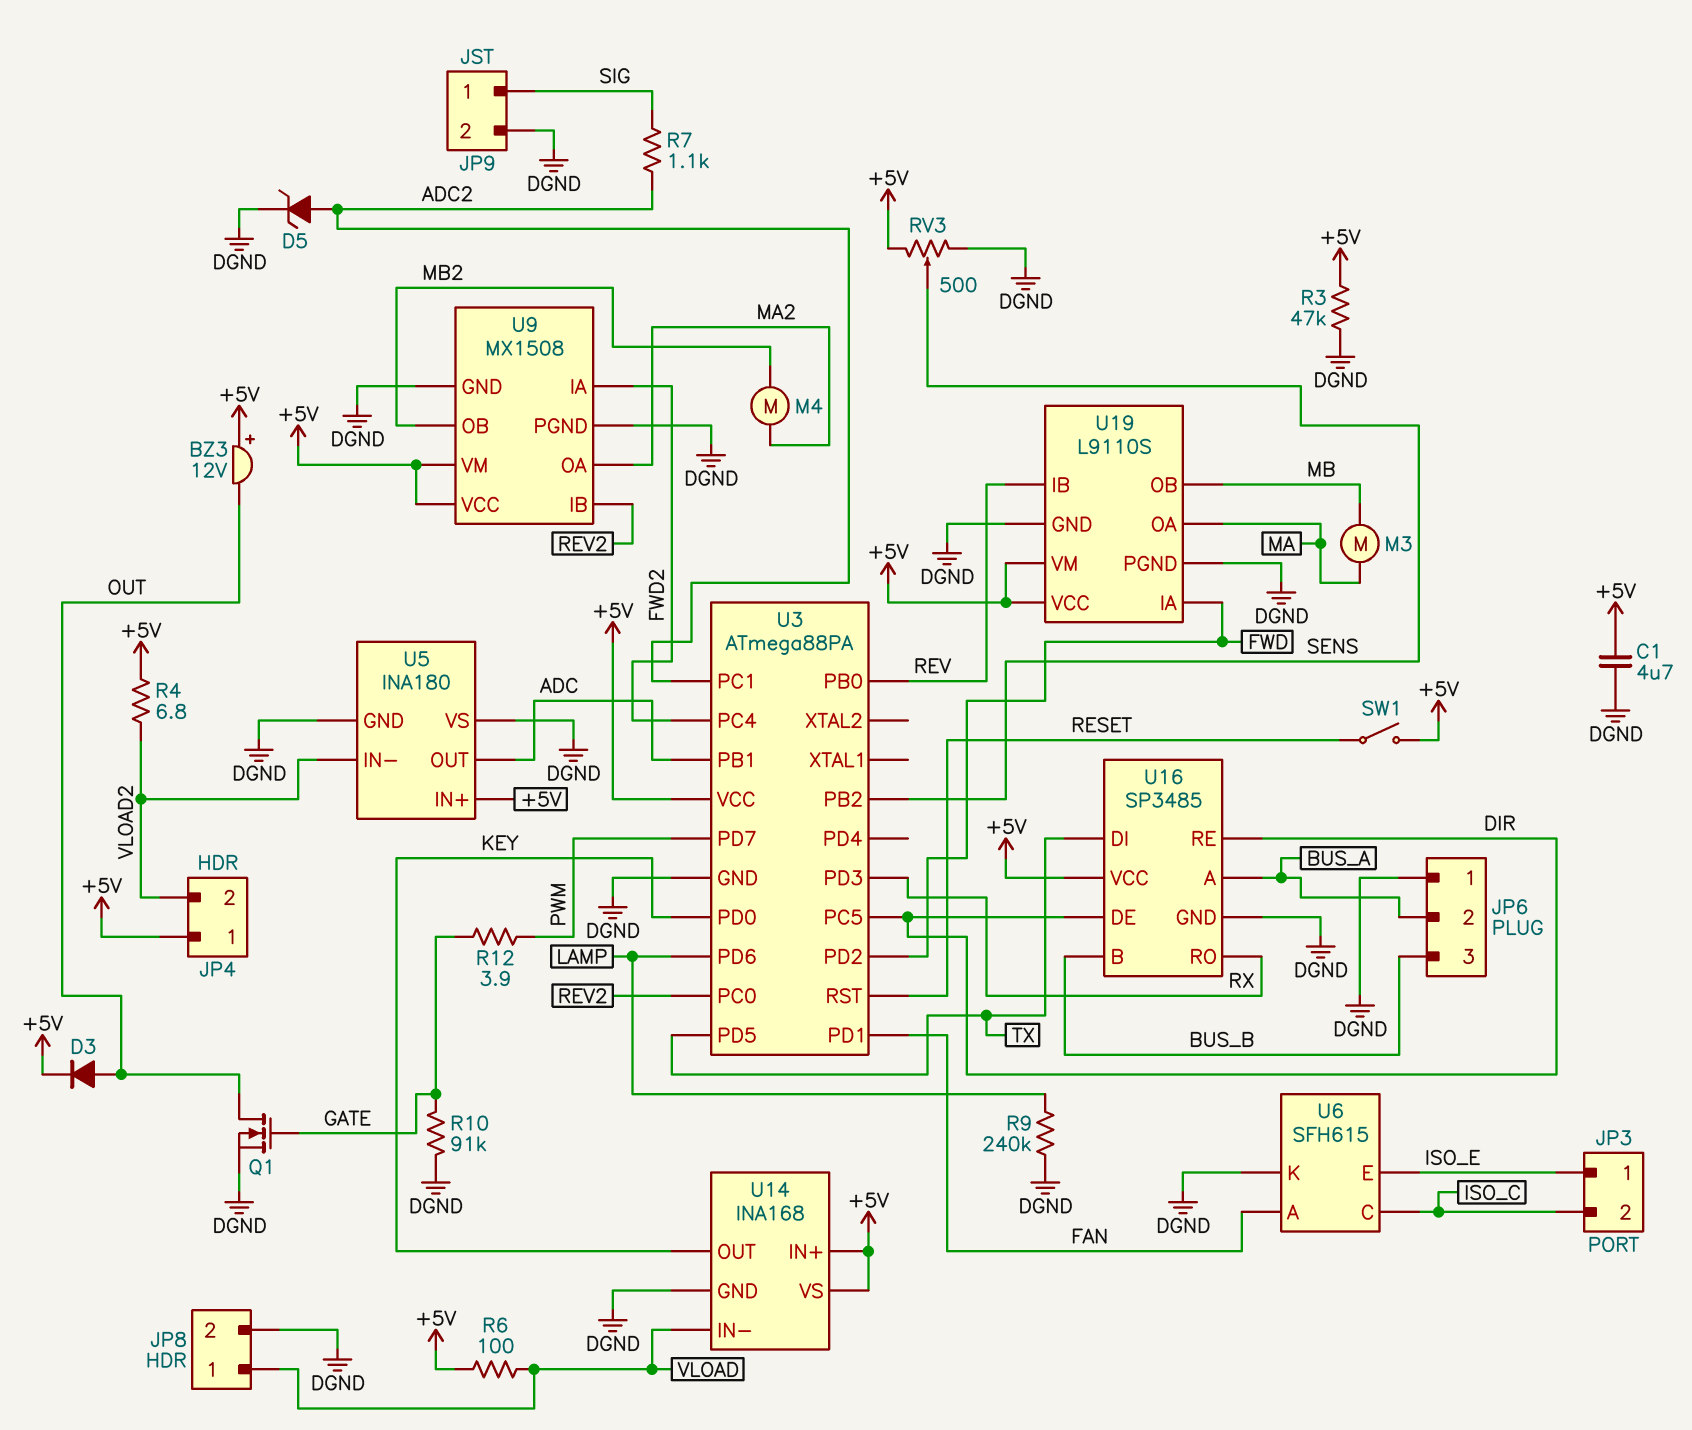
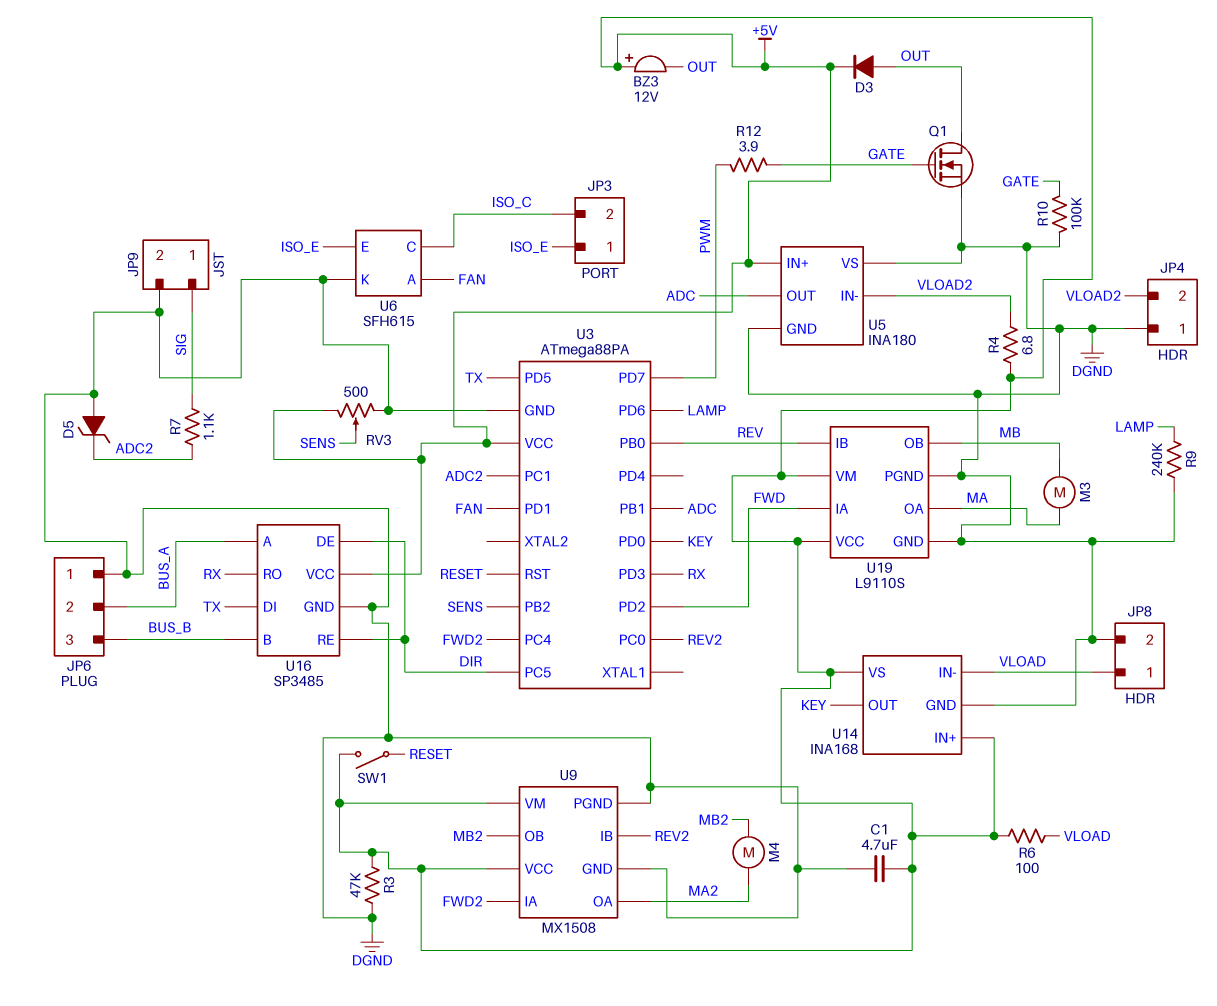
D5: zener (A ADC2, K DGND) -> zener (A DGND, K ADC2)
JP4 pin 1: +5V -> DGND
R10: 91k (DGND, GATE) -> 100k (DGND, GATE)

